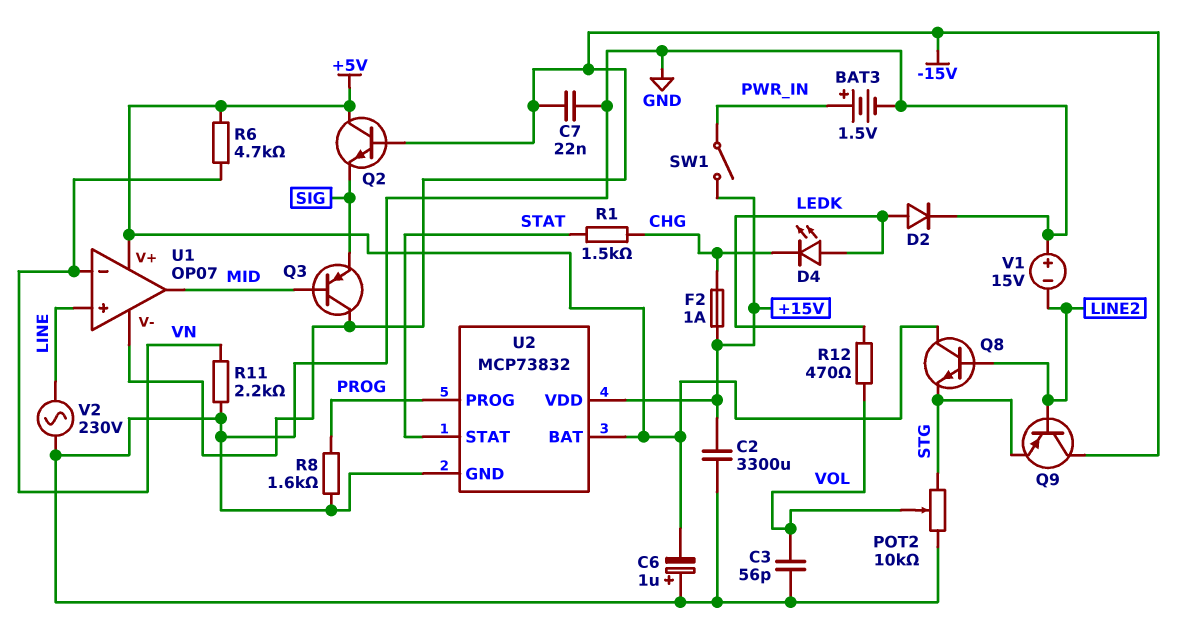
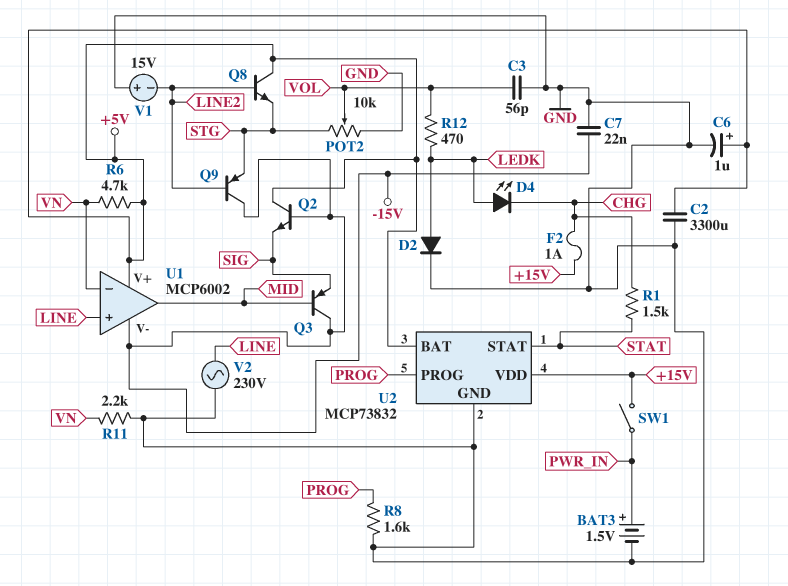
C2: 3300uF (+15V, GND) -> 3300uF (+5V, GND)
C6: 1uF (plus GND, minus +5V) -> 1uF (plus +5V, minus GND)
U1: OP07 -> MCP6002

